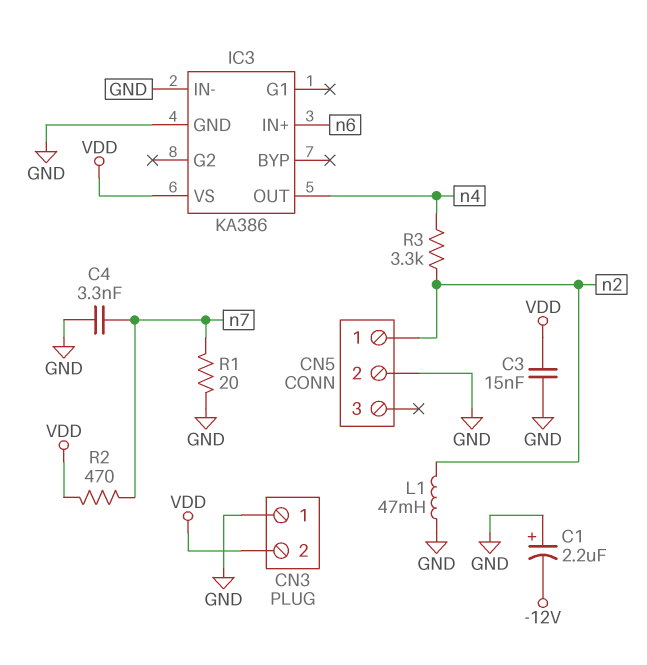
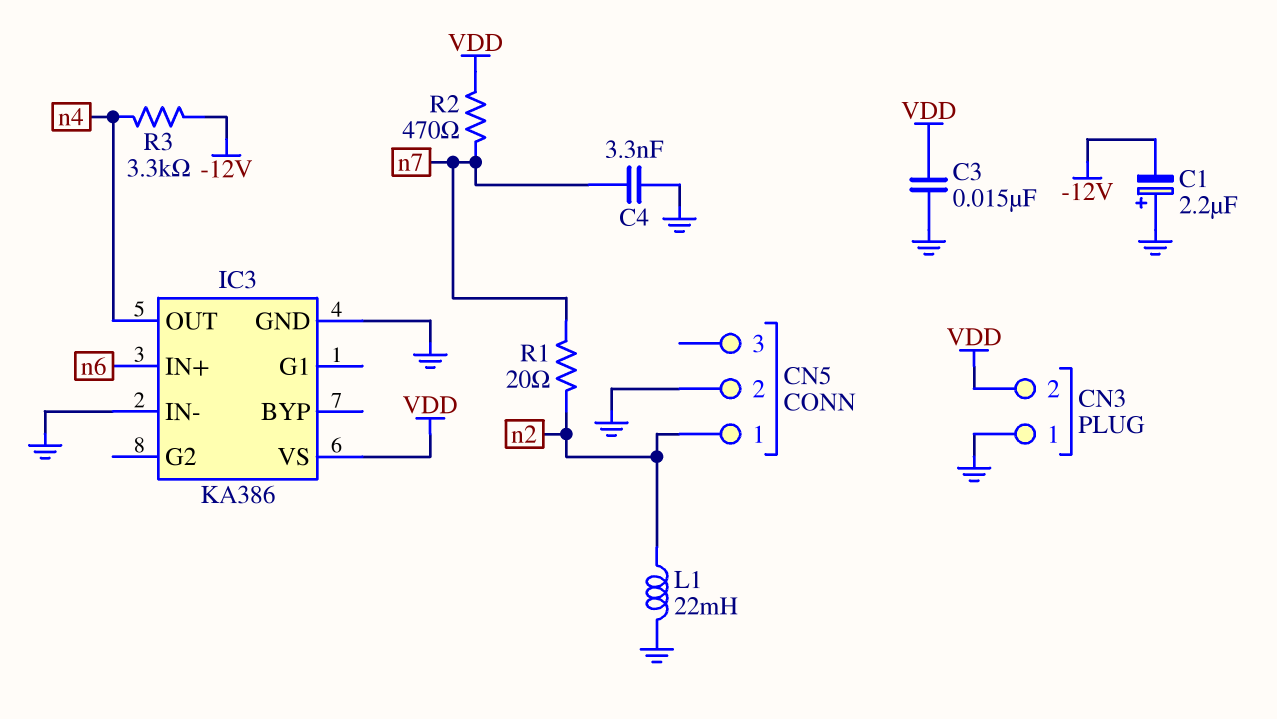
L1: 47mH (GND, n2) -> 22mH (GND, n2)
R1: 20 (GND, n7) -> 20 (n2, n7)
R3: 3.3k (n2, n4) -> 3.3k (-12V, n4)

